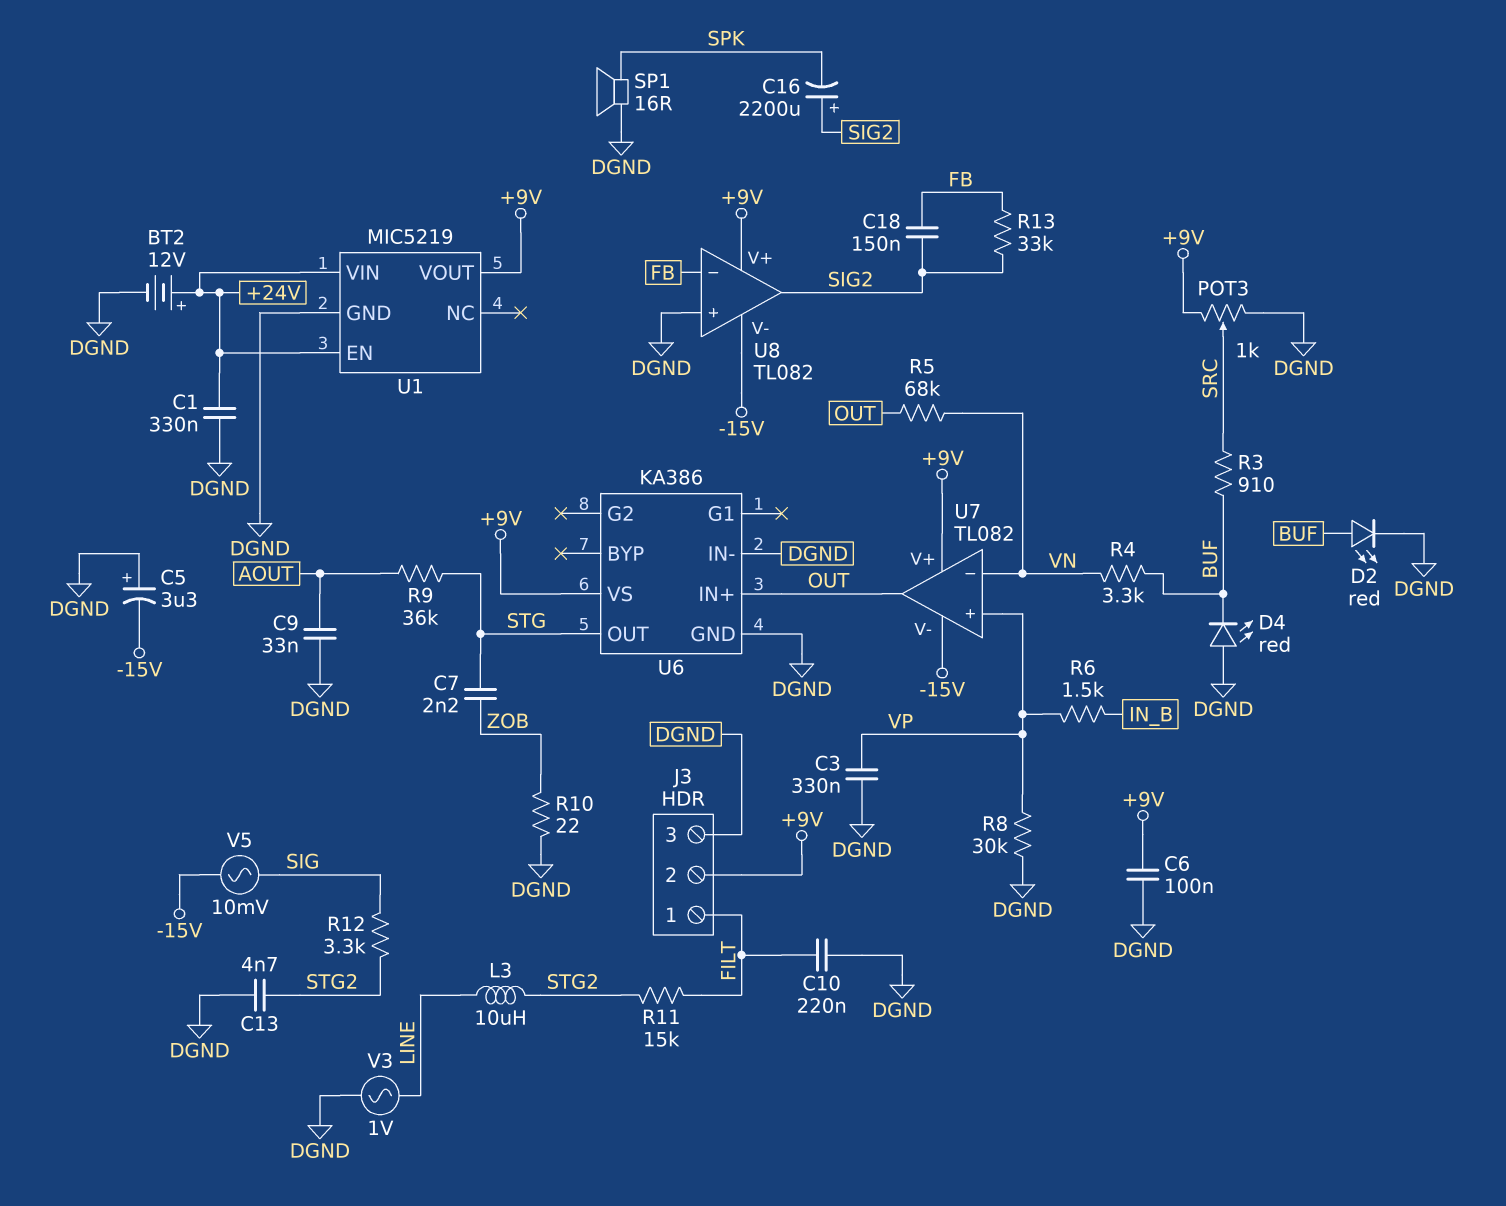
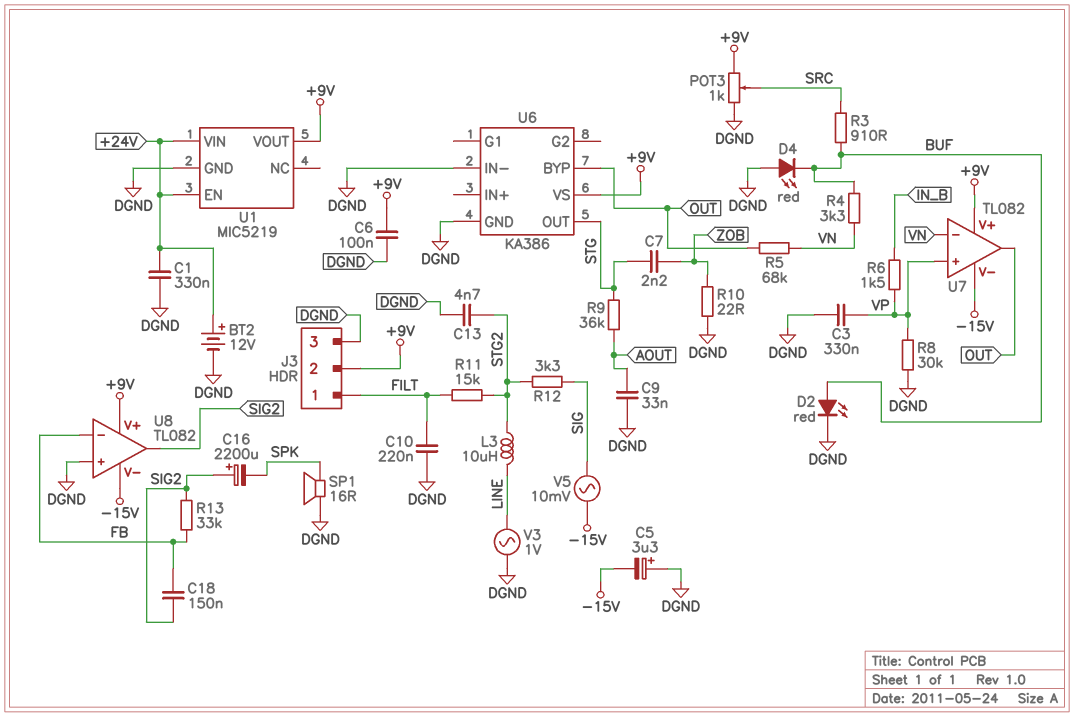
U6 pin BYP: none -> OUT
U6 pin IN+: OUT -> none

